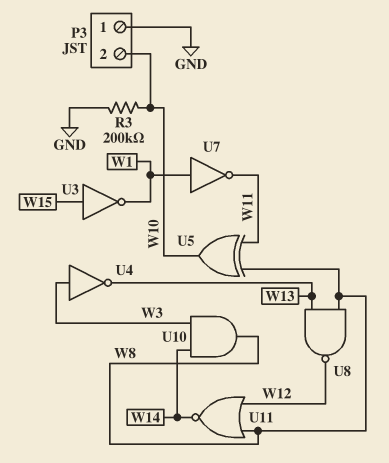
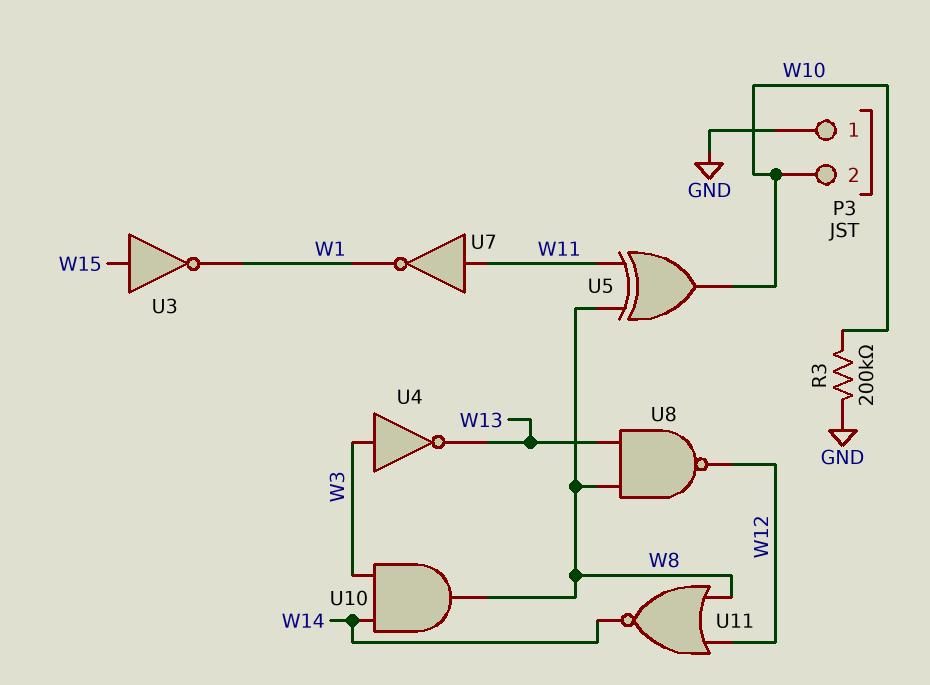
U7: NOT (in W1, out W11) -> NOT (in W11, out W1)

